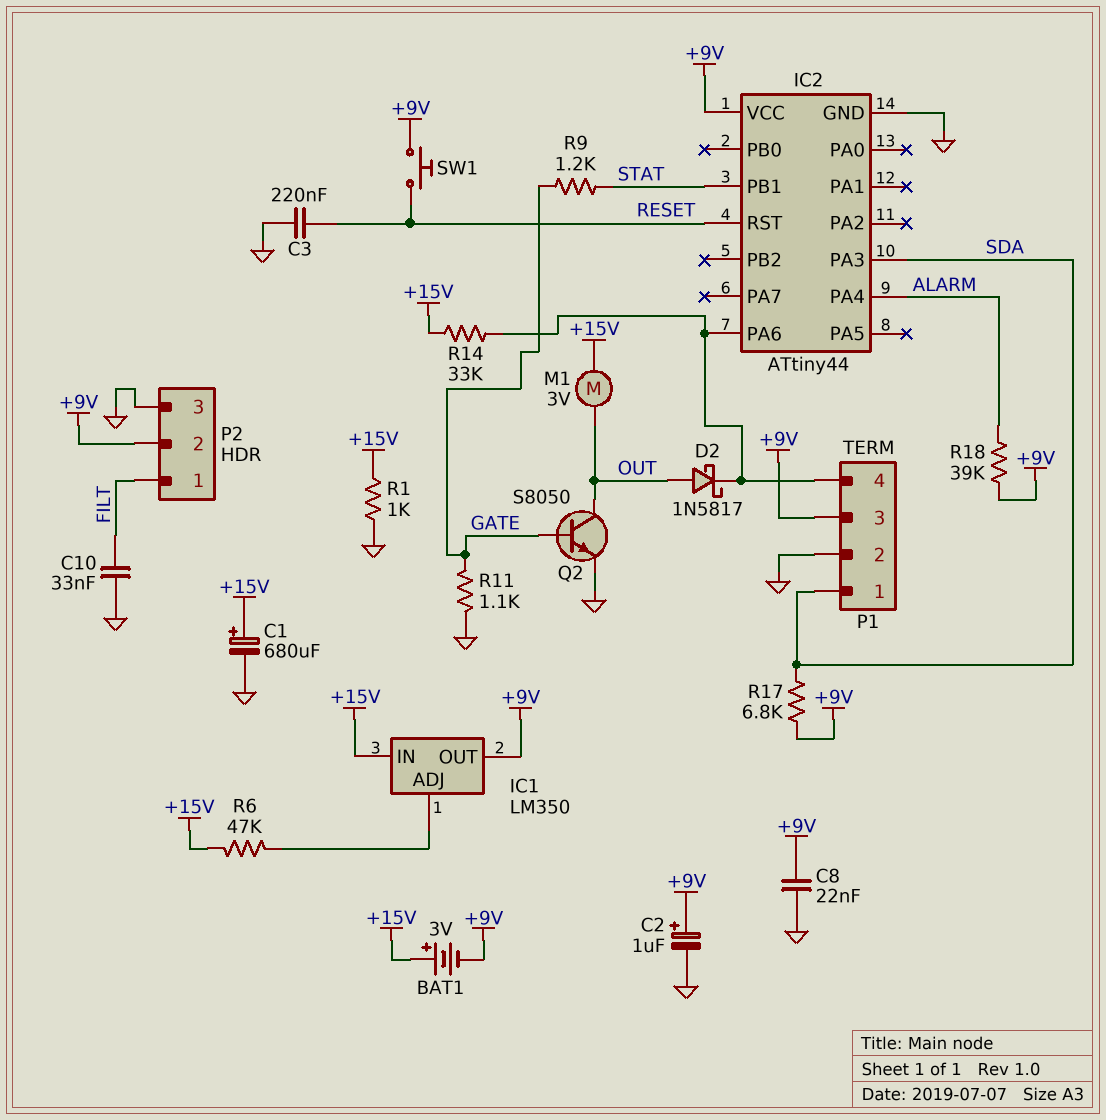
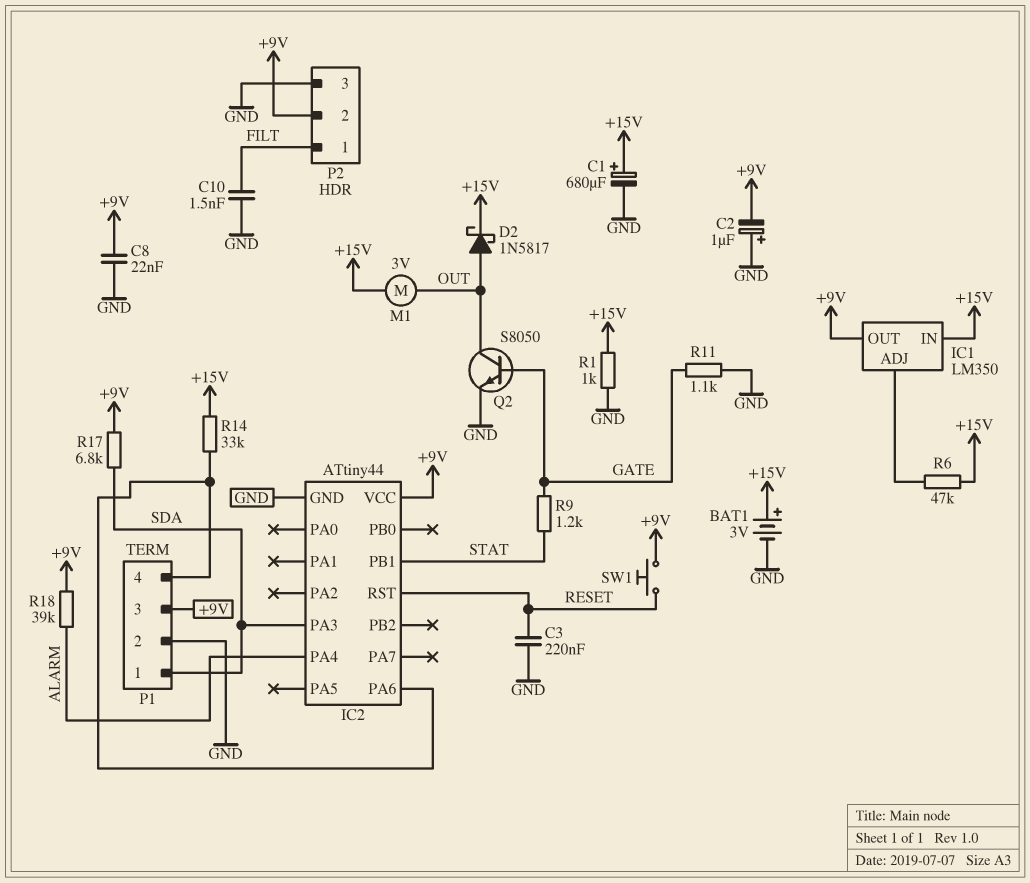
BAT1: 3V (plus +15V, minus +9V) -> 3V (plus +15V, minus GND)
C2: 1uF (plus +9V, minus GND) -> 1uF (plus GND, minus +9V)
C10: 33nF (FILT, GND) -> 1.5nF (FILT, GND)
D2: schottky 1N5817 (A OUT, K IC2/PA6) -> schottky 1N5817 (A OUT, K +15V)

